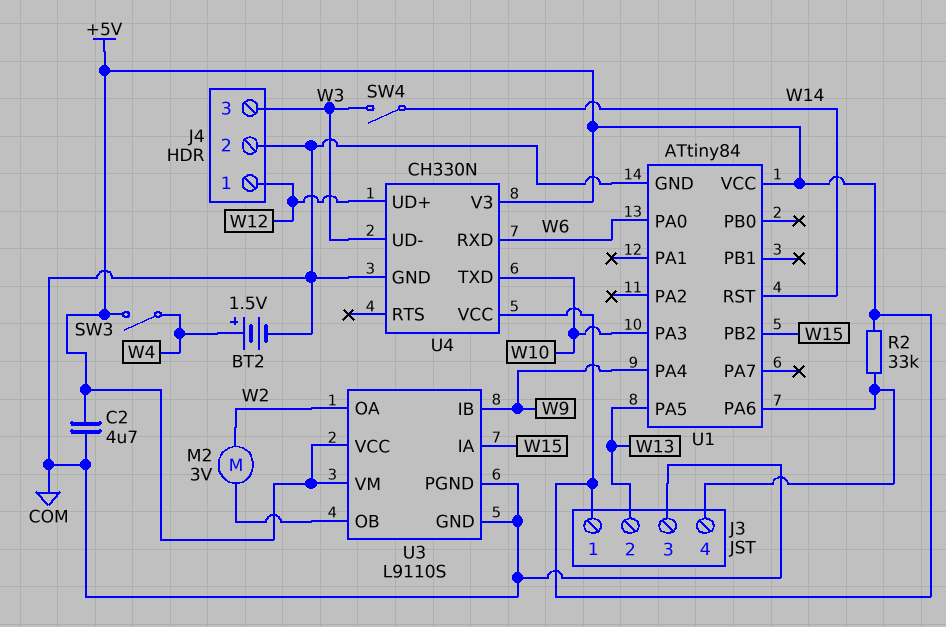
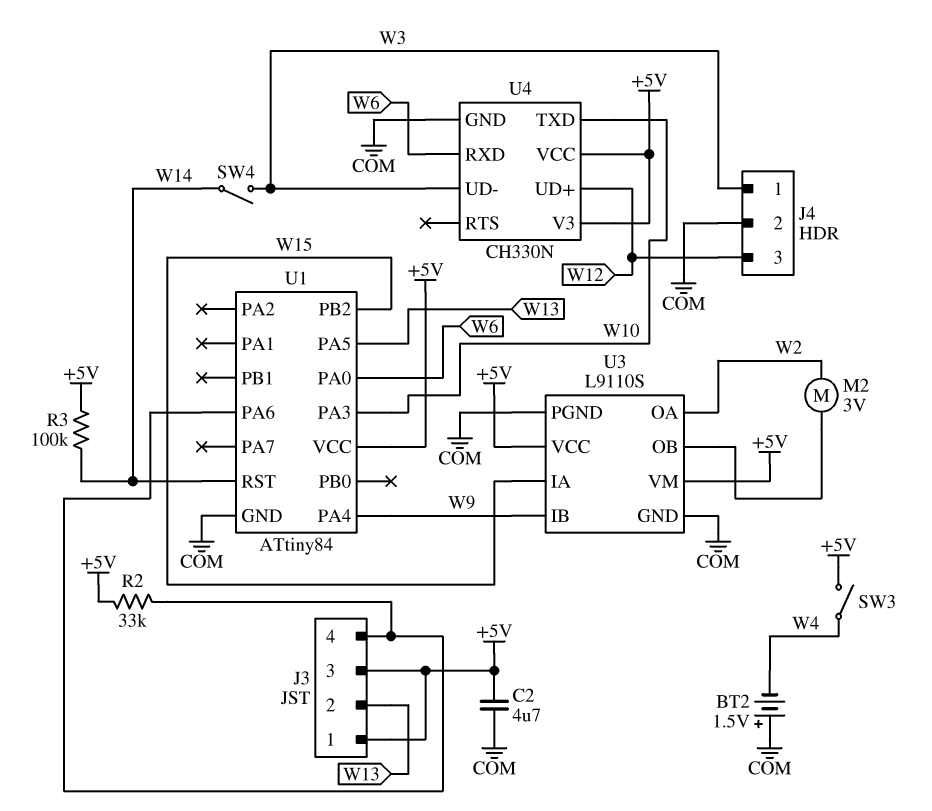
BT2: 1.5V (plus W4, minus COM) -> 1.5V (plus COM, minus W4)
J3 pin 3: COM -> +5V
J4 pin 1: W12 -> W3
J4 pin 3: W3 -> W12
R3: none -> 100k (+5V, W14)

